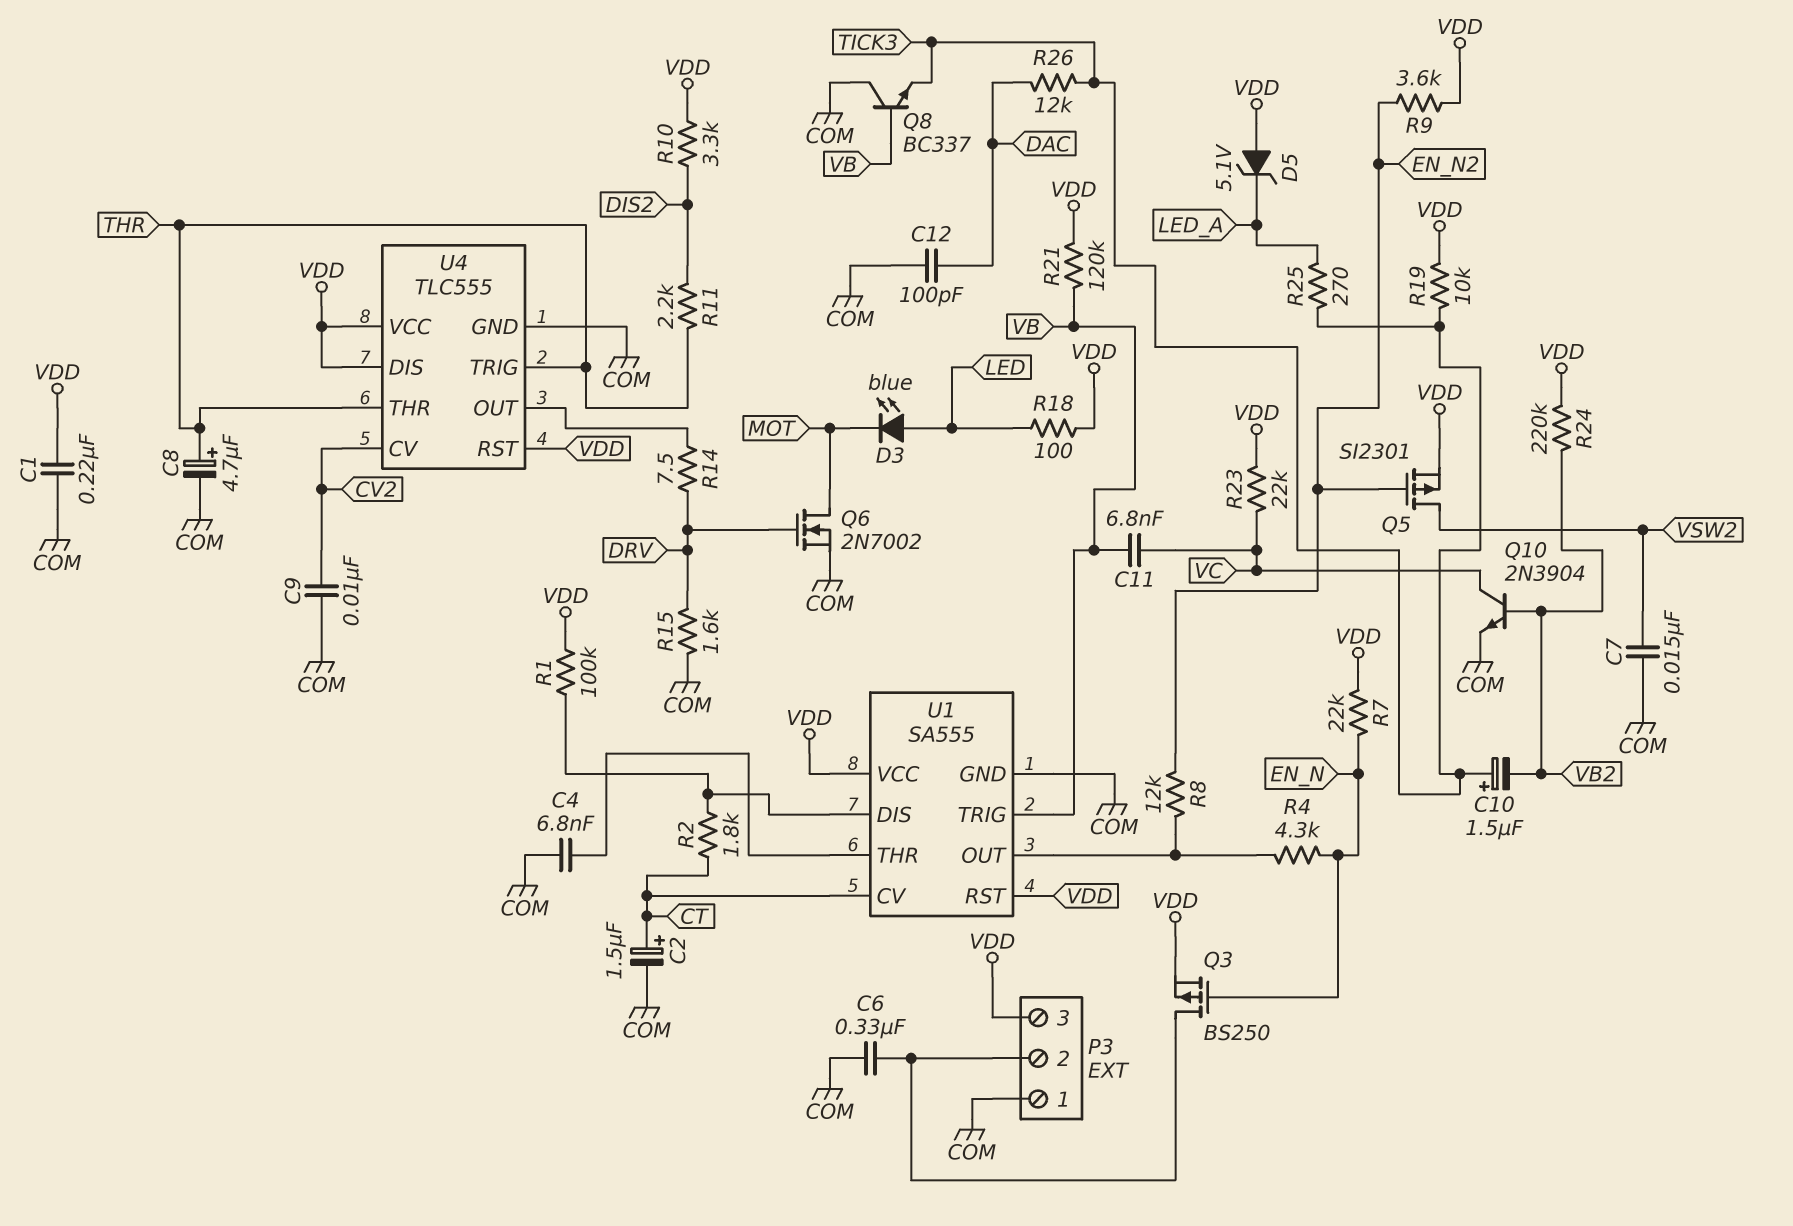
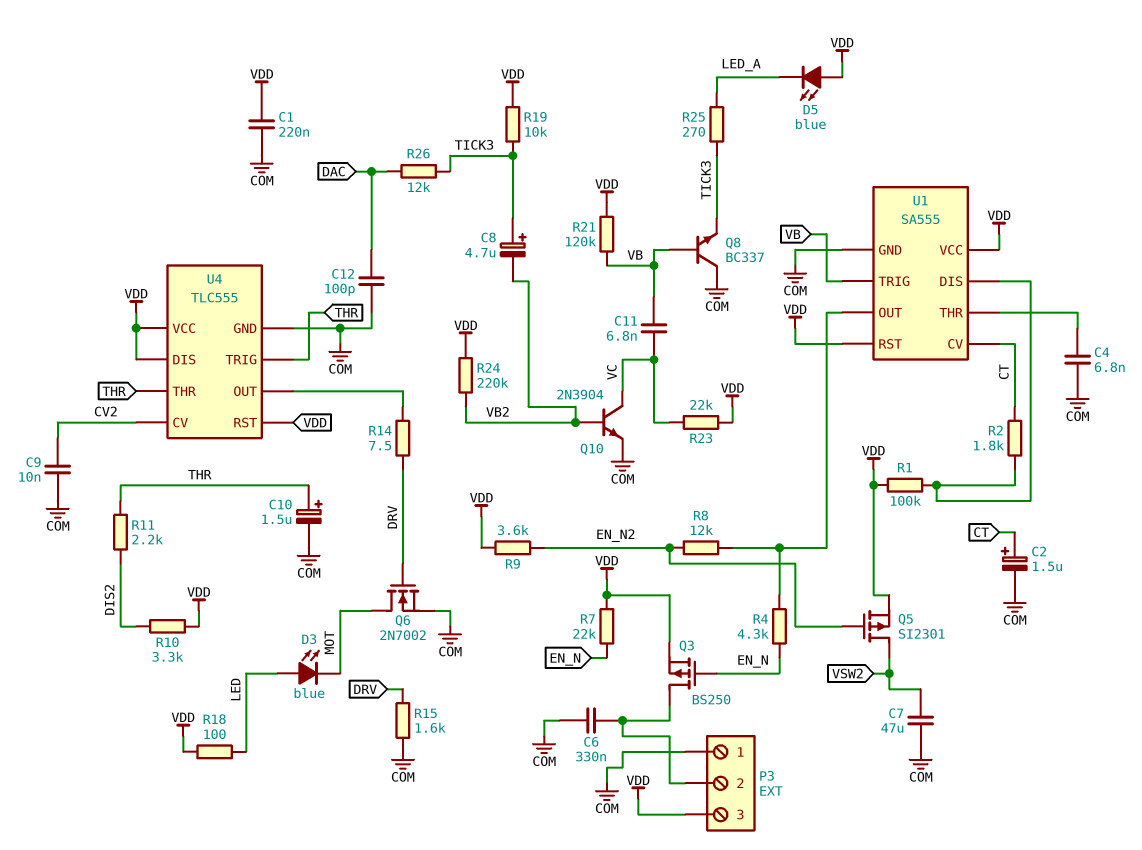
C7: 15nF (COM, VSW2) -> 47uF (COM, VSW2)
C8: 4.7uF (plus THR, minus COM) -> 4.7uF (plus TICK3, minus VB2)
C10: 1.5uF (plus TICK3, minus VB2) -> 1.5uF (plus THR, minus COM)
D5: zener 5.1V (A VDD, K LED_A) -> LED blue (A VDD, K LED_A)

